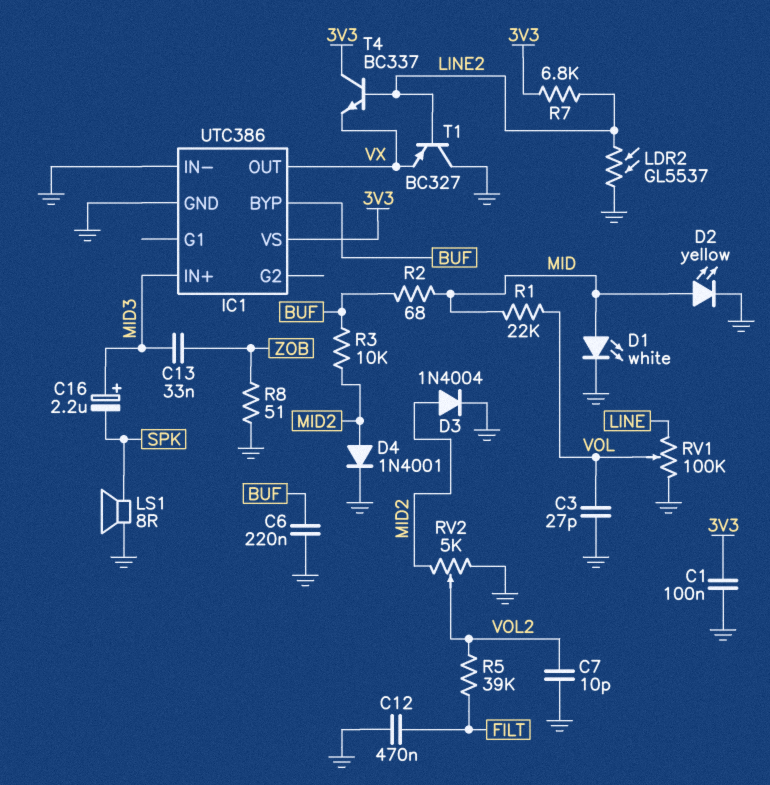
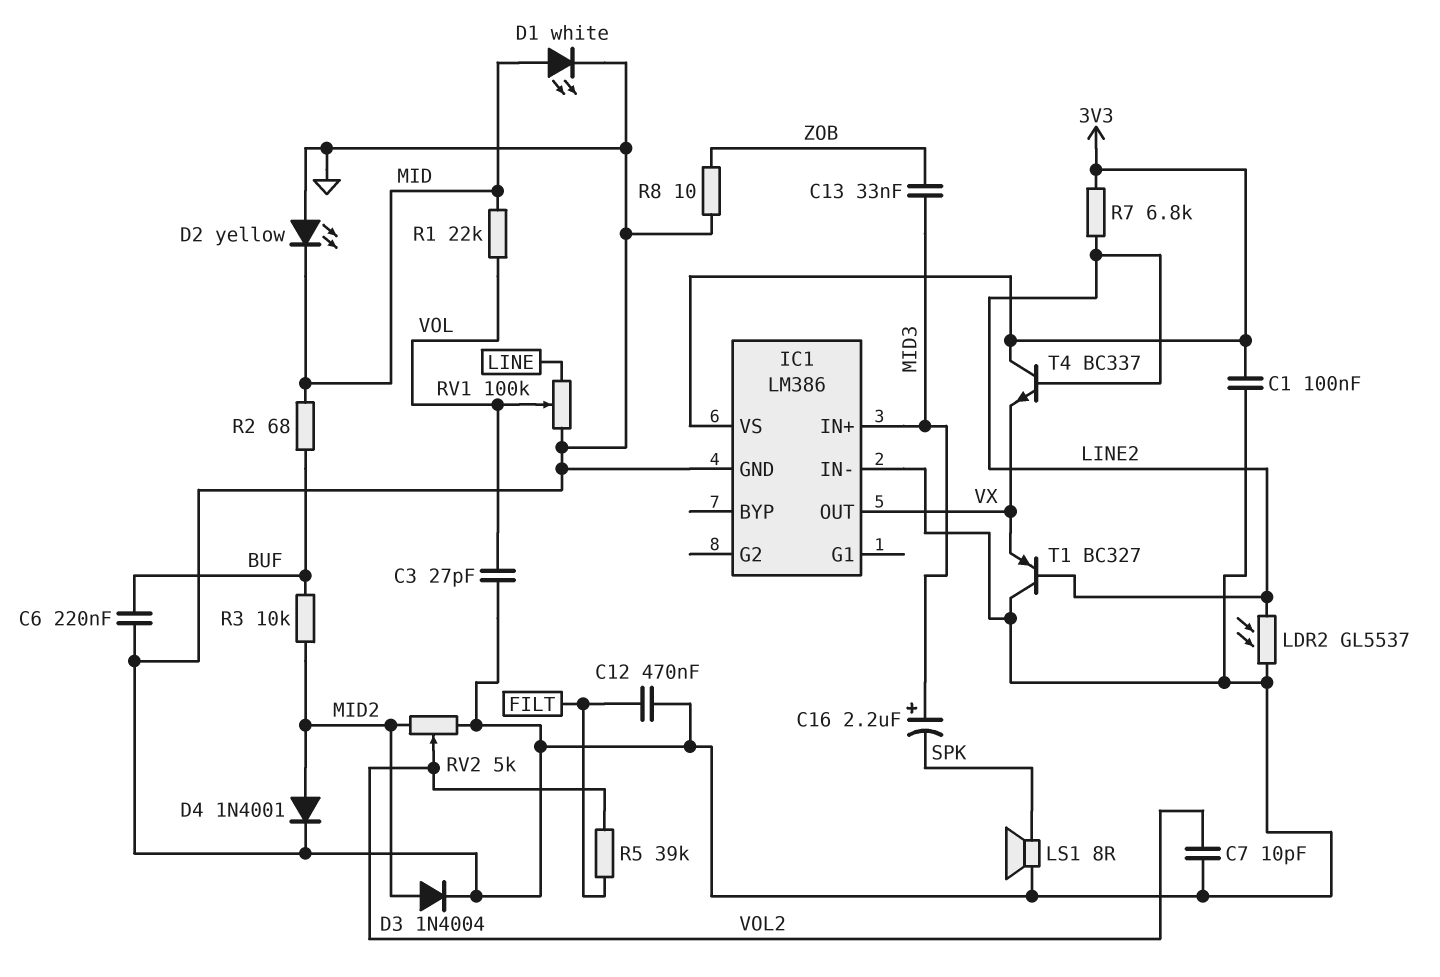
D2: LED yellow (A MID, K GND) -> LED yellow (A GND, K MID)
IC1: UTC386 -> LM386
IC1 pin BYP: BUF -> none
R8: 51 (GND, ZOB) -> 10 (GND, ZOB)

